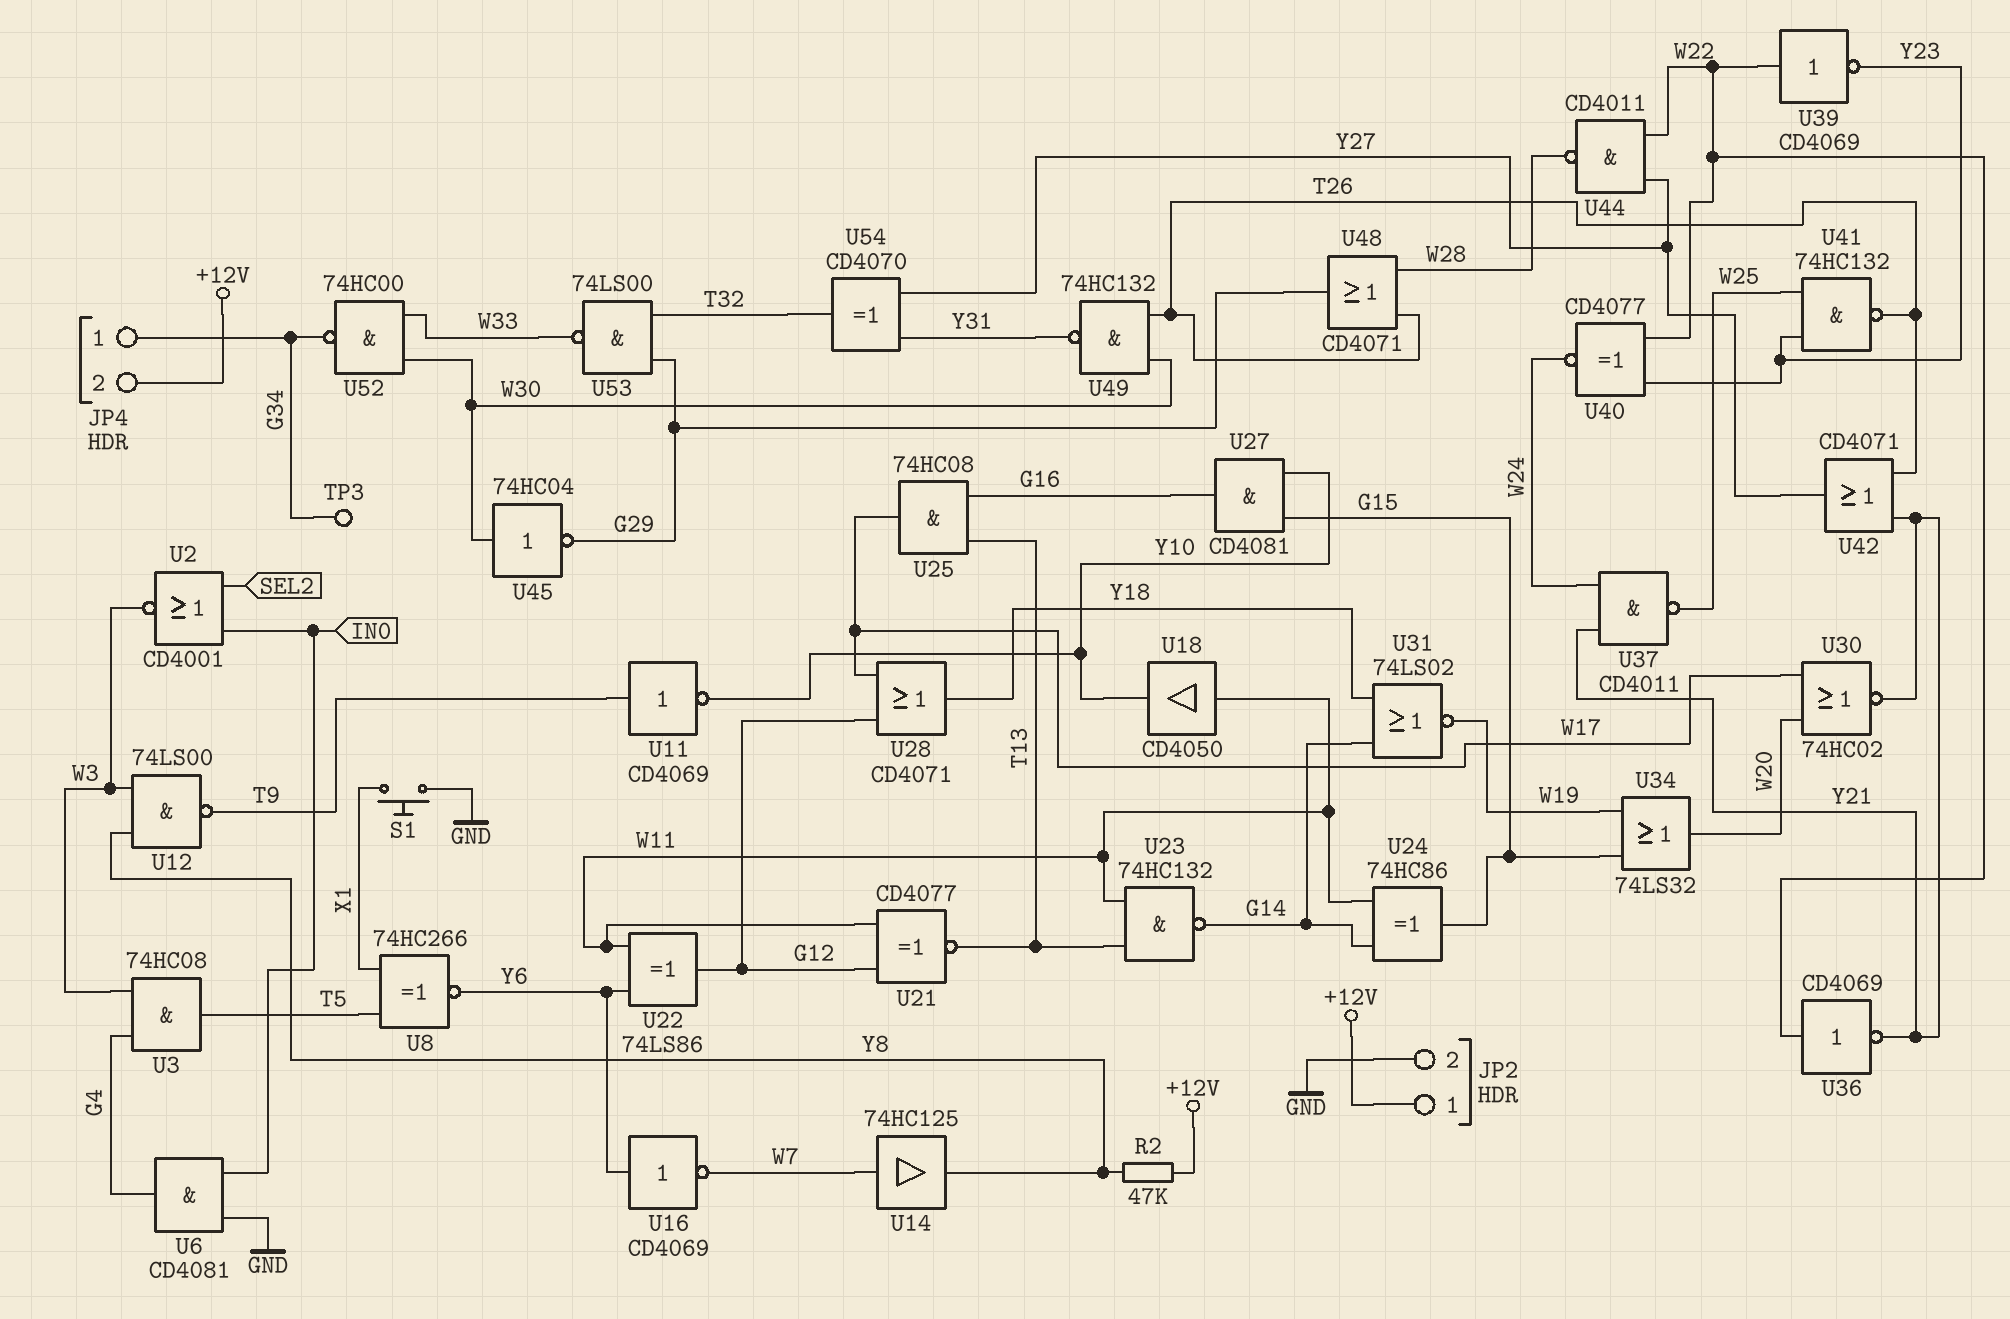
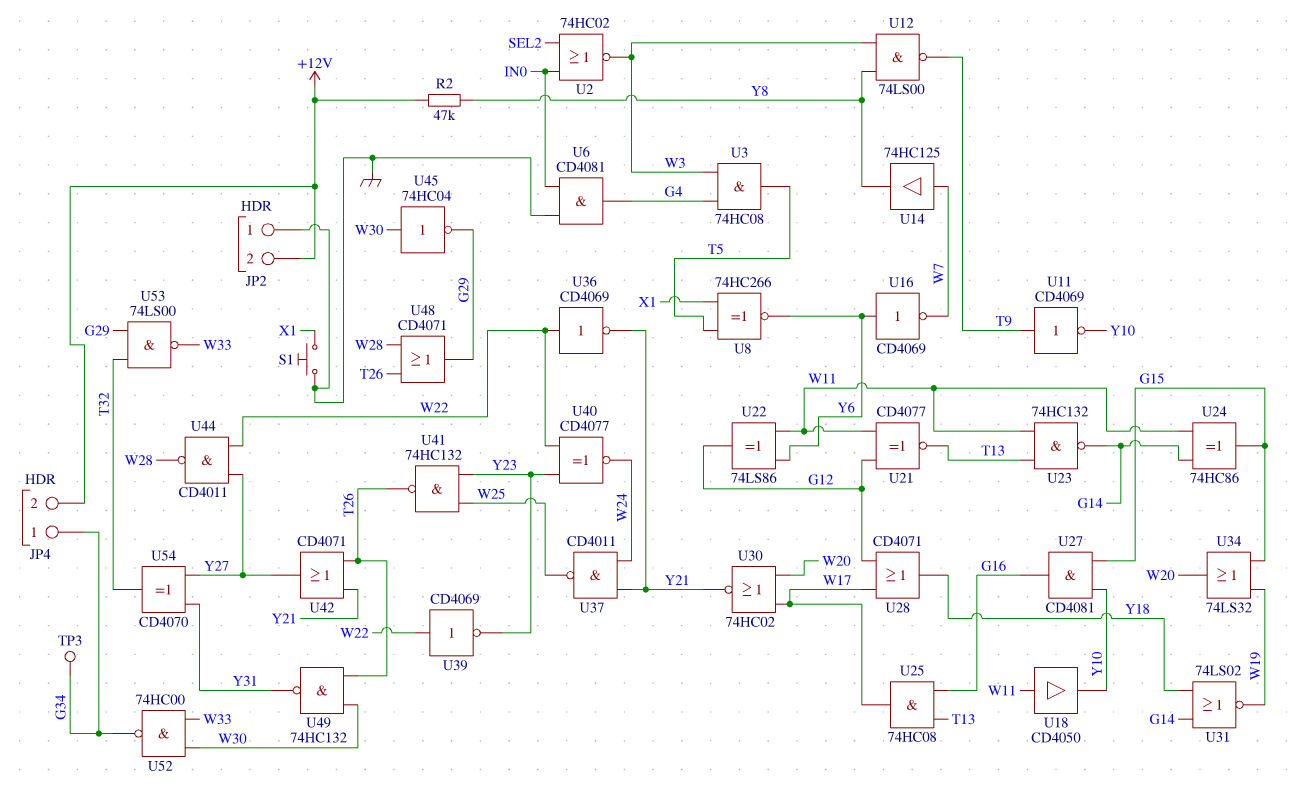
JP2 pin 1: +12V -> GND
JP2 pin 2: GND -> +12V
U2: NOR CD4001 (in IN0, in SEL2, out W3) -> NOR 74HC02 (in IN0, in SEL2, out W3)

